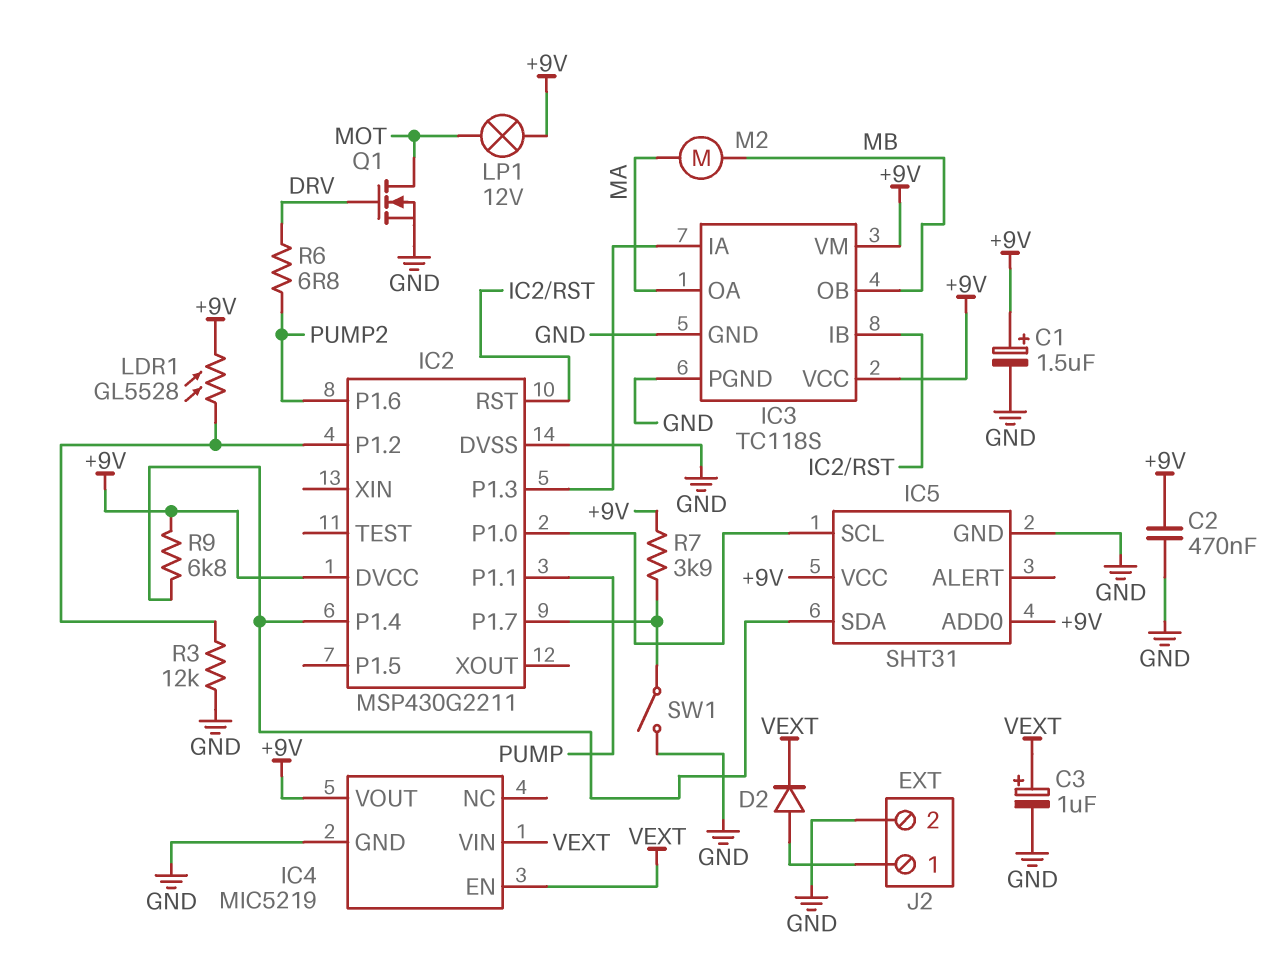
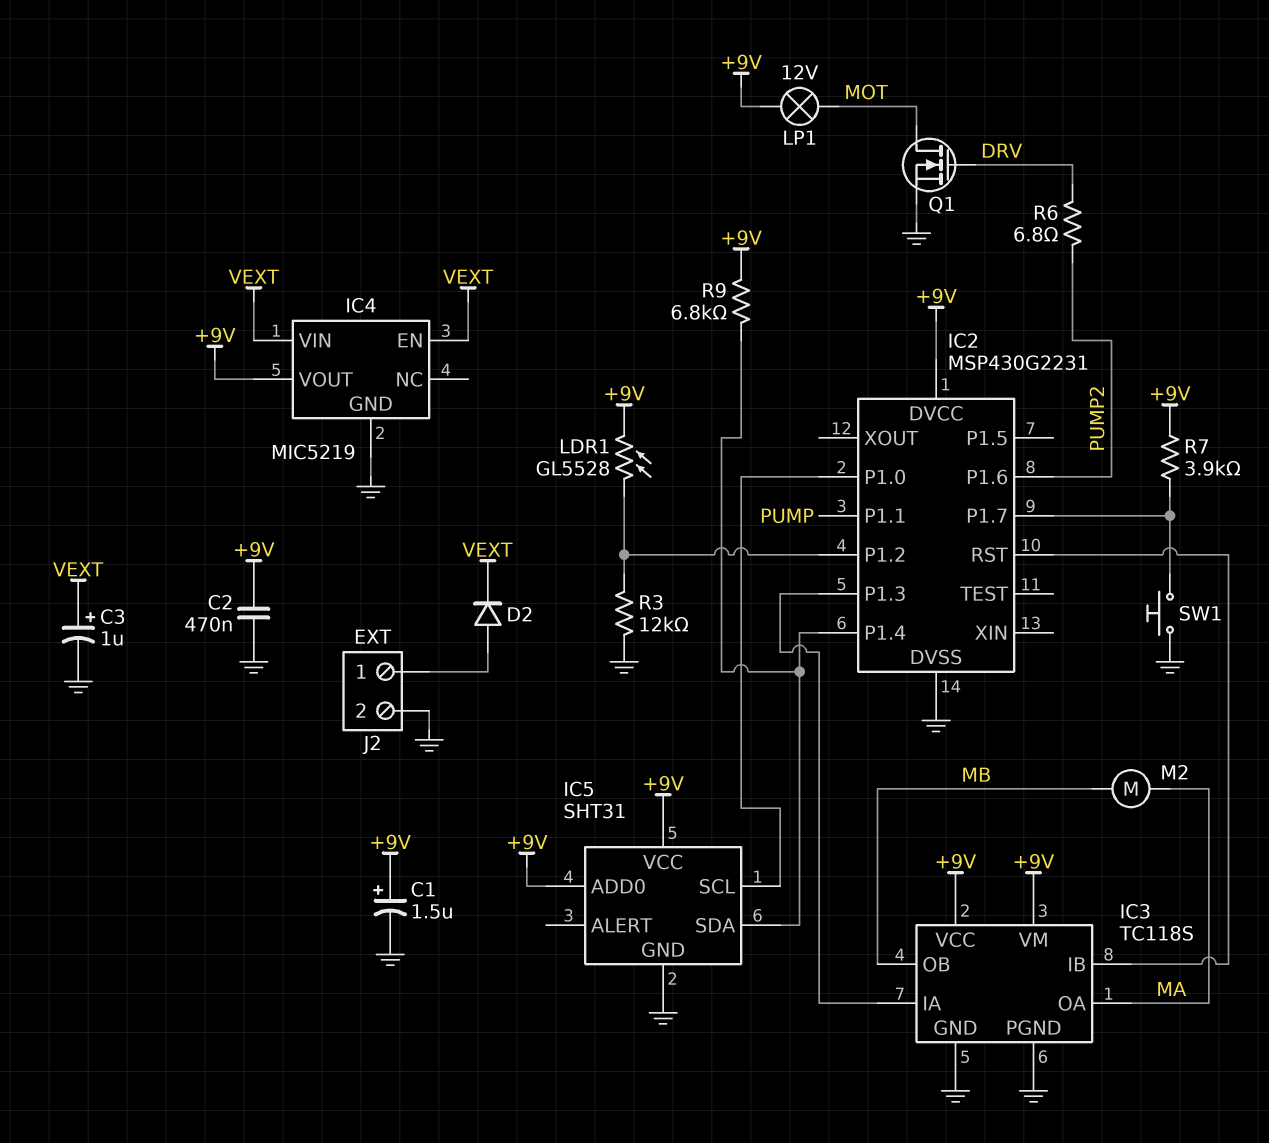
IC2: MSP430G2211 -> MSP430G2231
SW1: switch (GND, IC2/P1.7) -> button (GND, IC2/P1.7)

